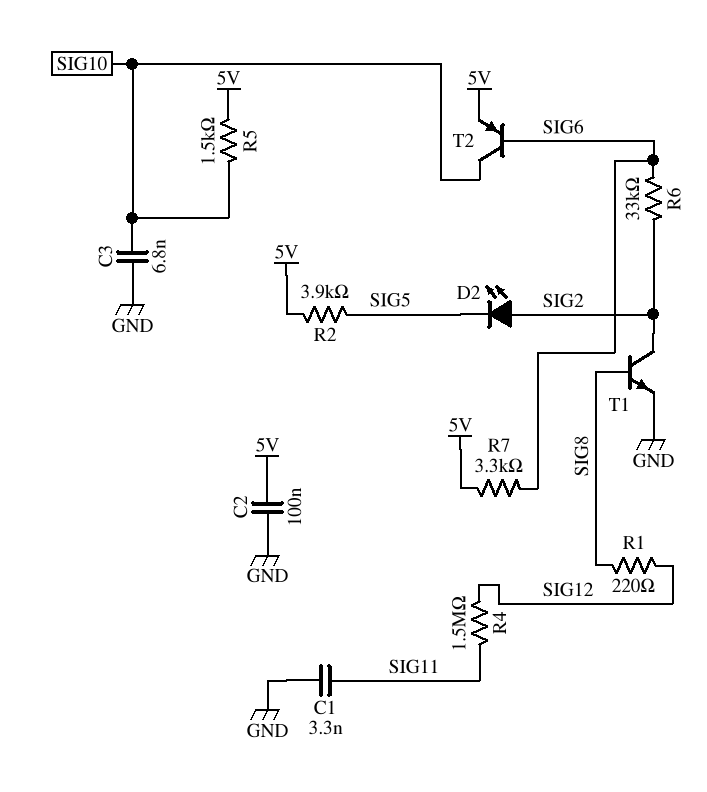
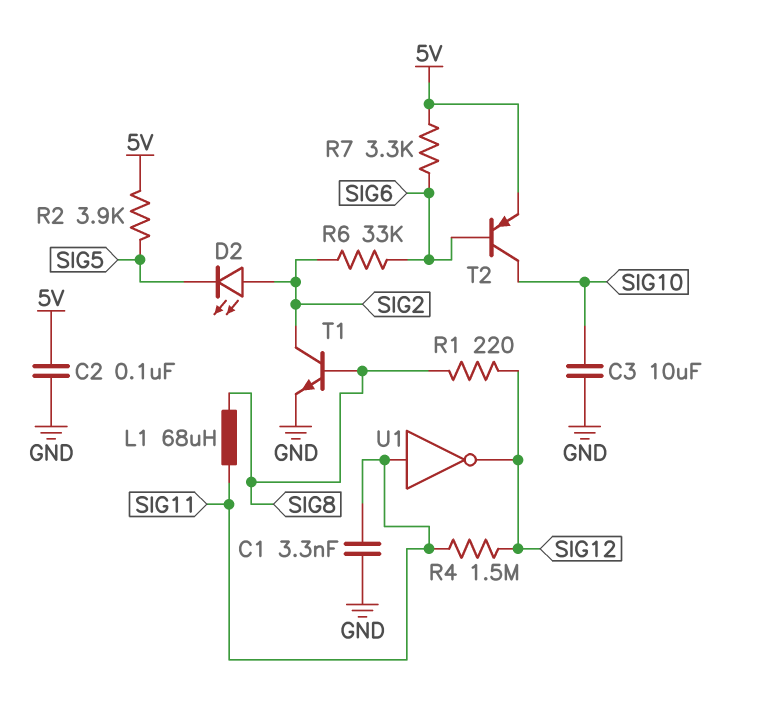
C3: 6.8nF (GND, SIG10) -> 10uF (GND, SIG10)
L1: none -> 68uH (SIG8, SIG11)
R5: 1.5k (5V, SIG10) -> none
U1: none -> NOT (in SIG11, out SIG12)

